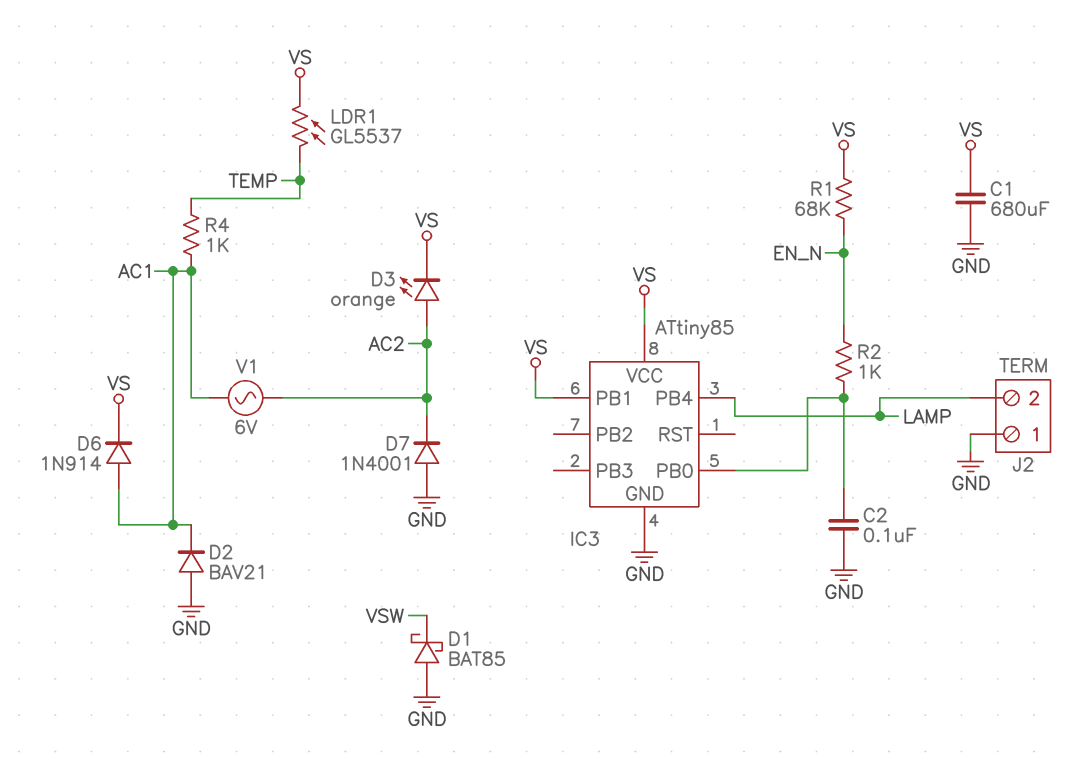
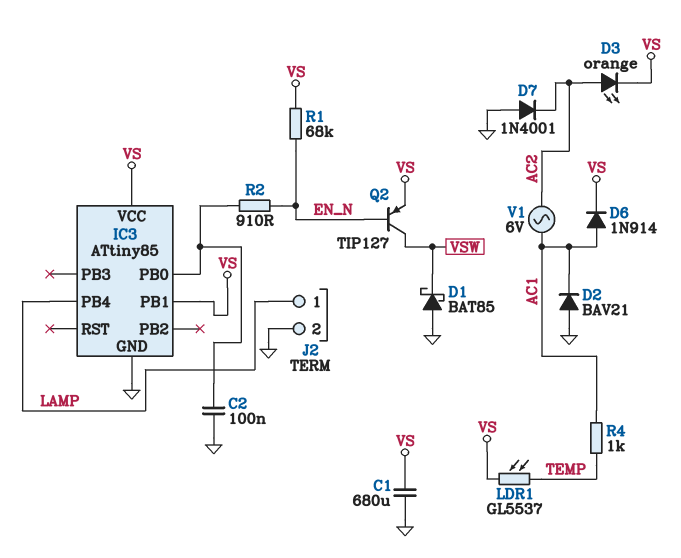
J2 pin 1: GND -> LAMP
J2 pin 2: LAMP -> GND
Q2: none -> PNP TIP127 (B EN_N, C VSW, E VS)
R2: 1k (EN_N, IC3/PB0) -> 910 (EN_N, IC3/PB0)

